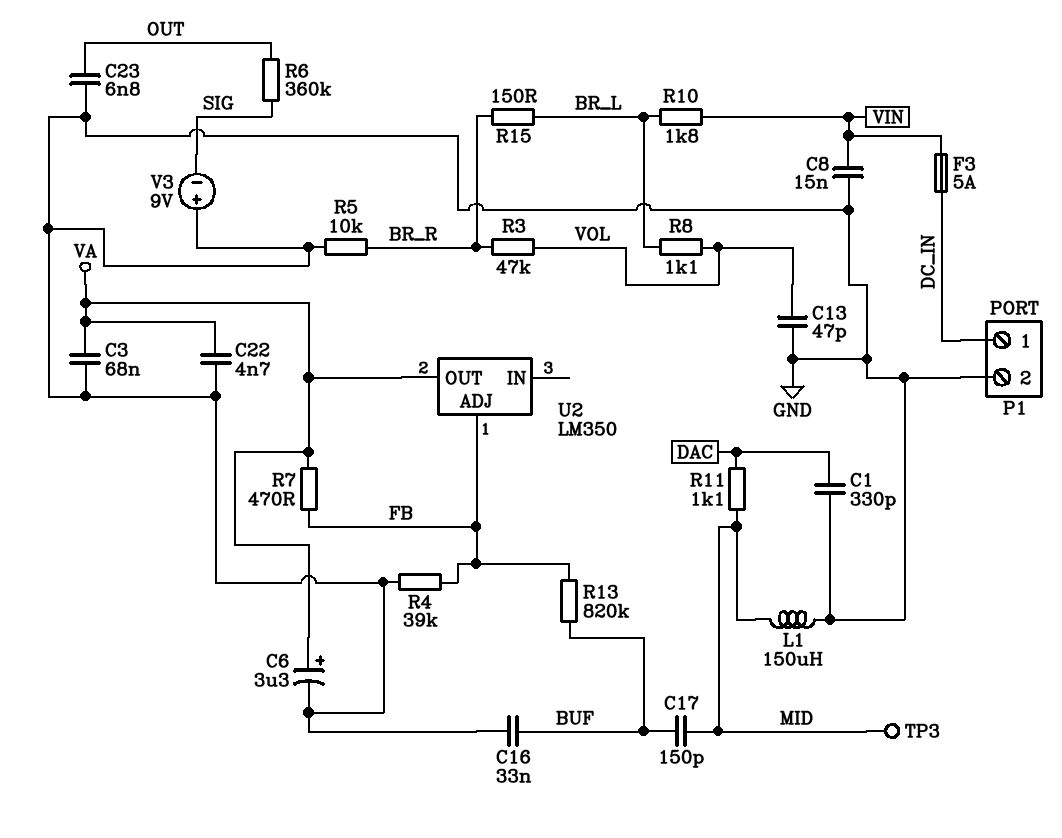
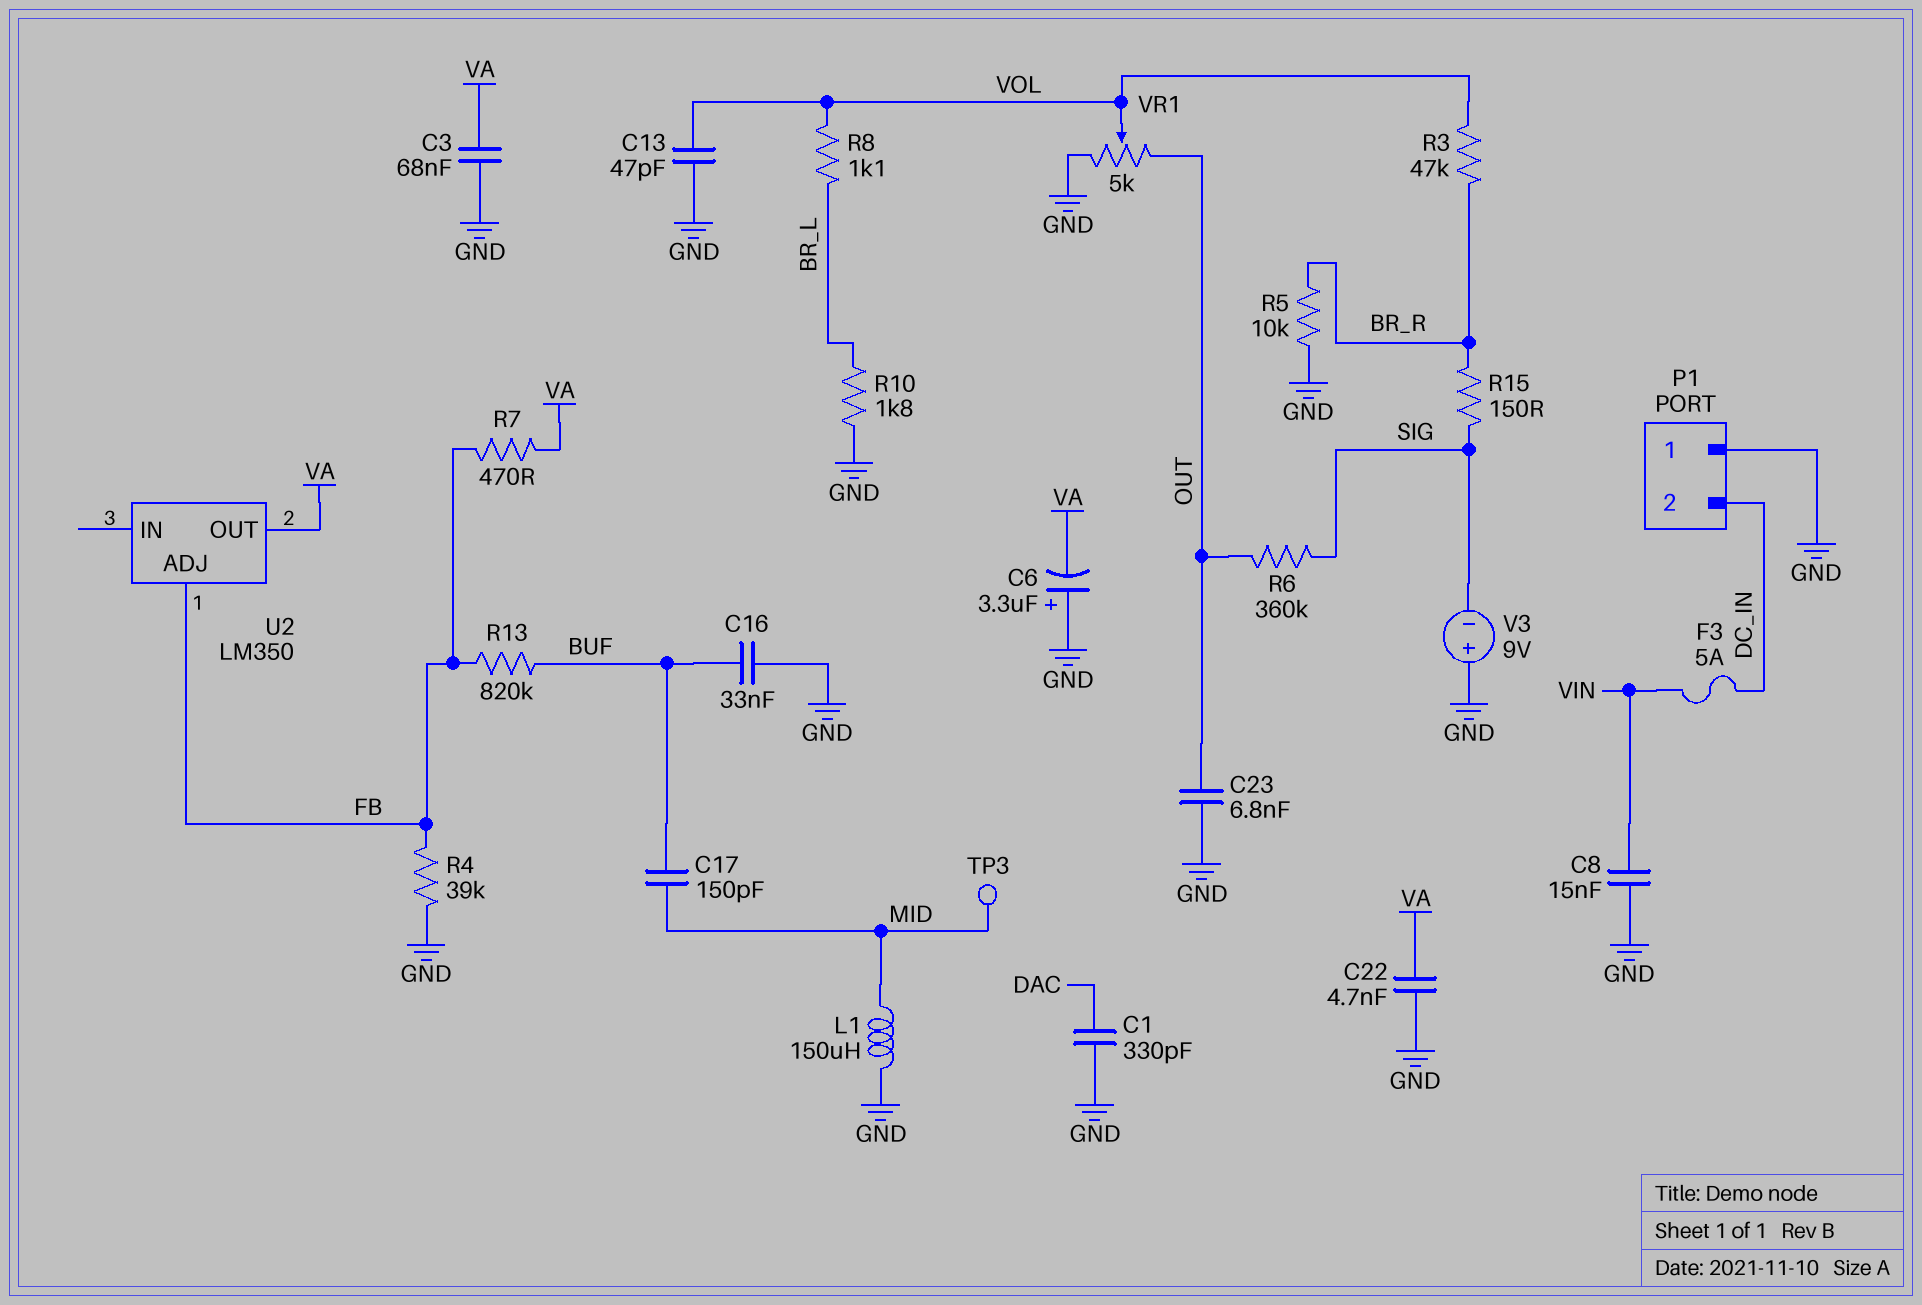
C6: 3.3uF (plus VA, minus GND) -> 3.3uF (plus GND, minus VA)
P1 pin 1: DC_IN -> GND
P1 pin 2: GND -> DC_IN
R10: 1.8k (BR_L, VIN) -> 1.8k (BR_L, GND)
R11: 1.1k (DAC, MID) -> none
R15: 150 (BR_L, BR_R) -> 150 (BR_R, SIG)
VR1: none -> 5k (GND, OUT, wiper VOL)

